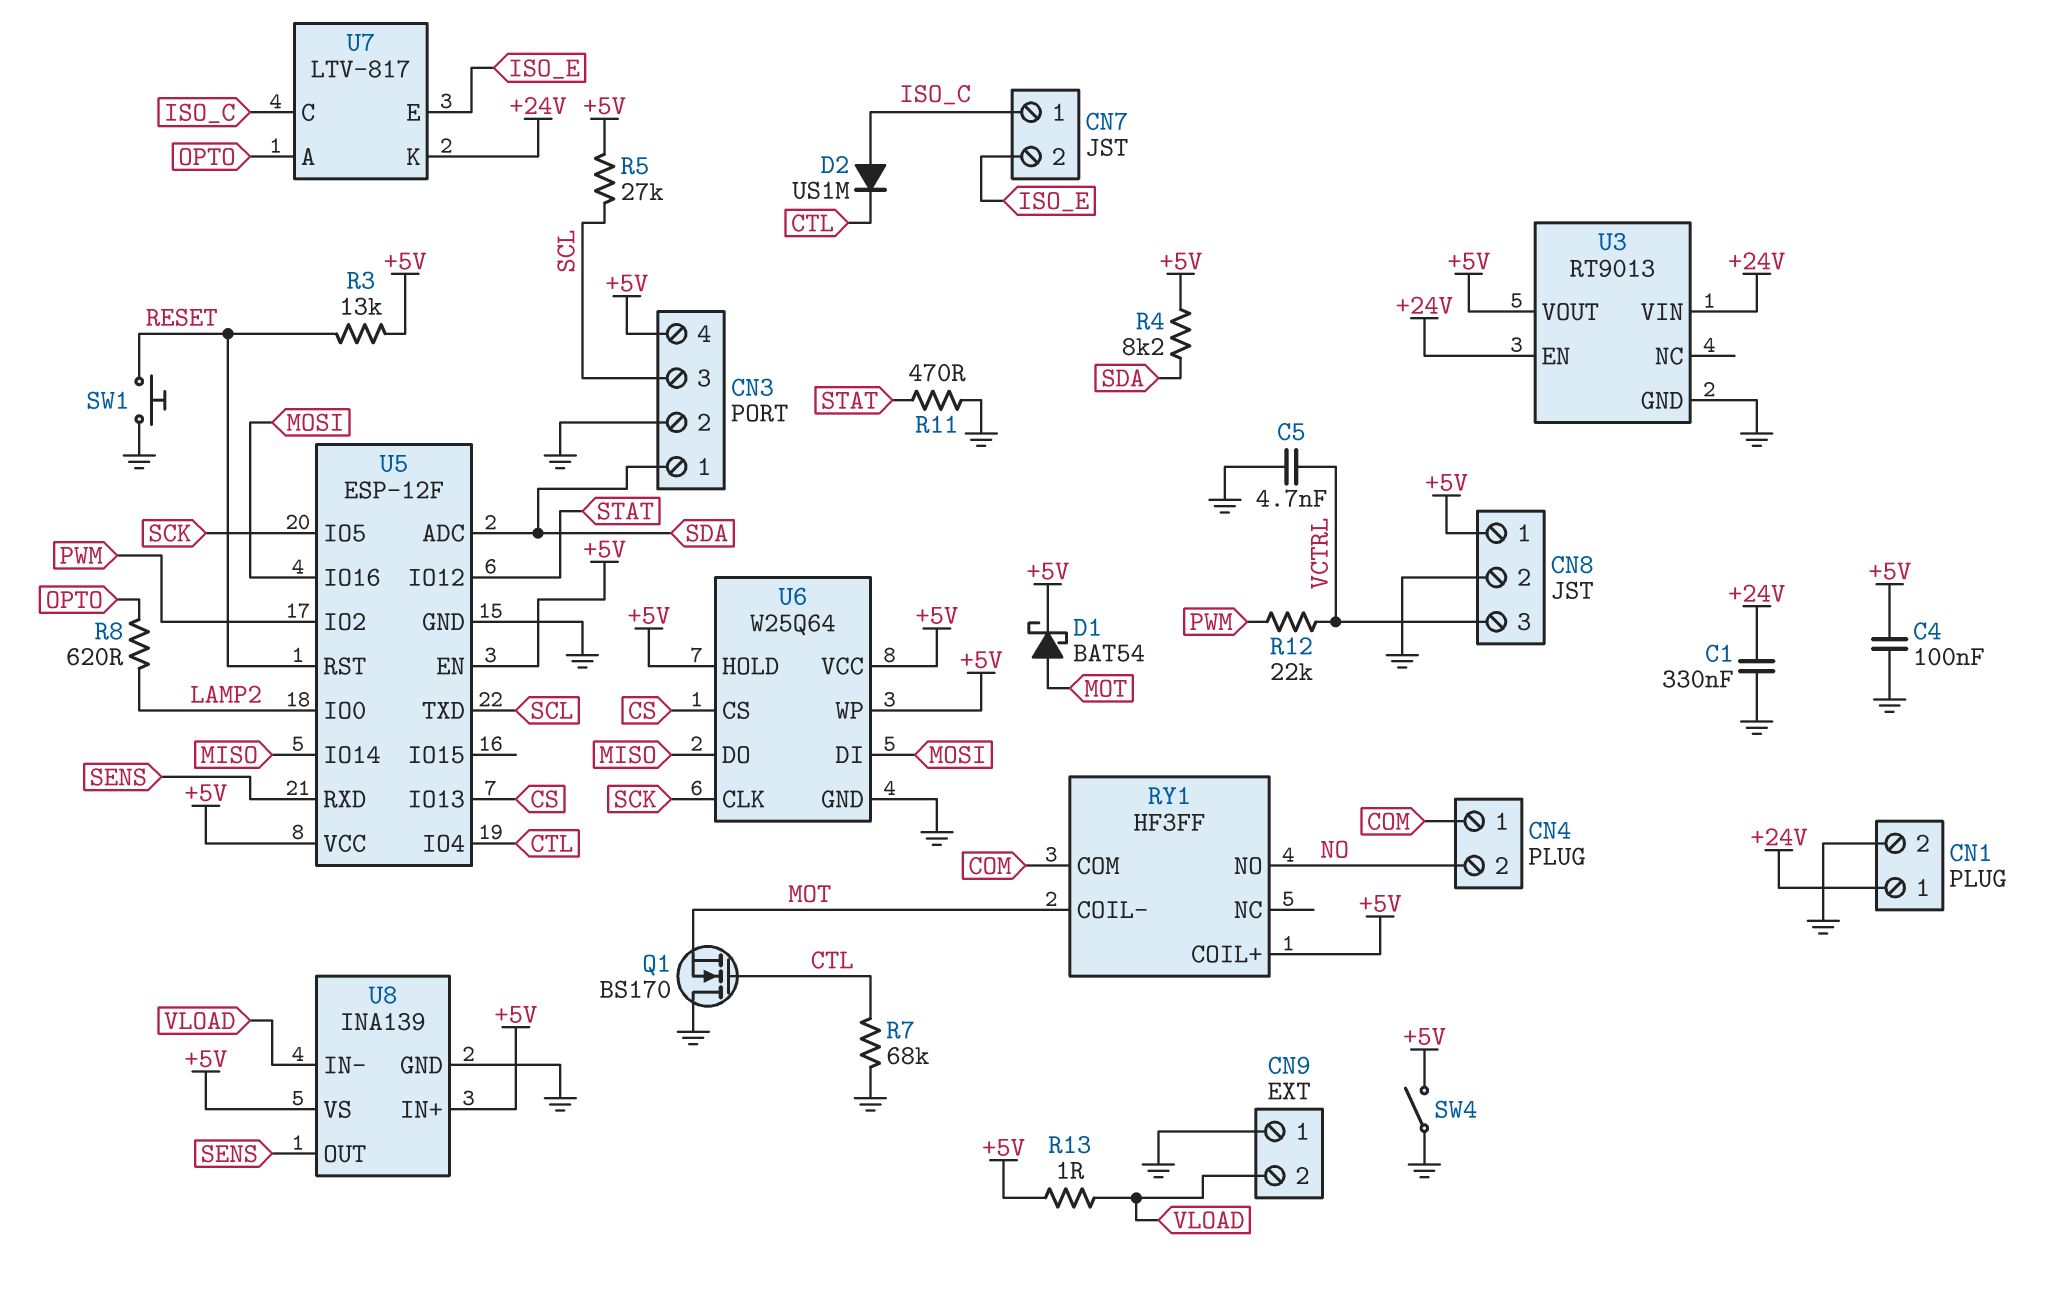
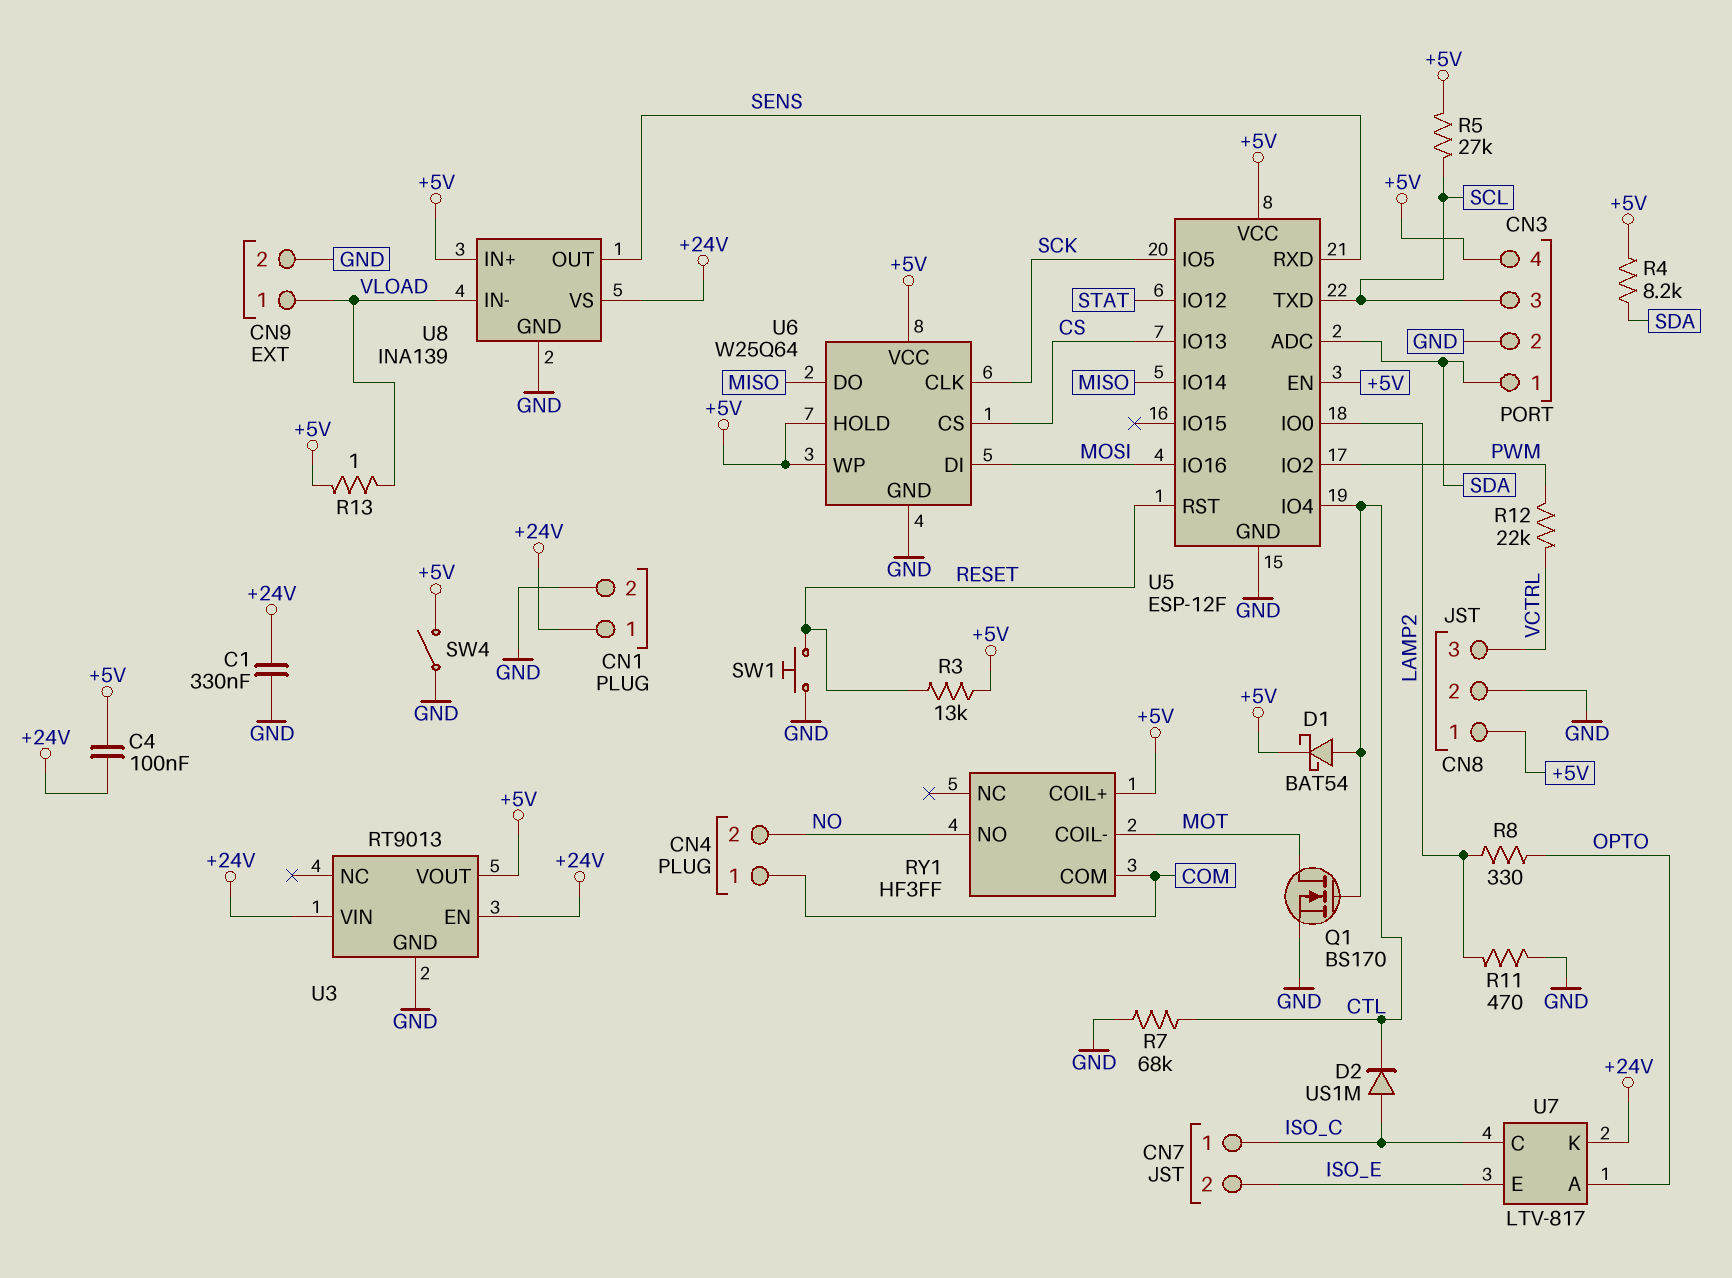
C4: 100nF (+5V, GND) -> 100nF (+5V, +24V)
C5: 4.7nF (GND, VCTRL) -> none
CN9 pin 1: GND -> VLOAD
CN9 pin 2: VLOAD -> GND
D1: schottky BAT54 (A MOT, K +5V) -> schottky BAT54 (A CTL, K +5V)
Q1: NMOS BS170 (G CTL, D GND, S MOT) -> NMOS BS170 (G CTL, D MOT, S GND)
R8: 620 (LAMP2, OPTO) -> 330 (LAMP2, OPTO)
R11: 470 (GND, STAT) -> 470 (GND, LAMP2)
U8 pin VS: +5V -> +24V

